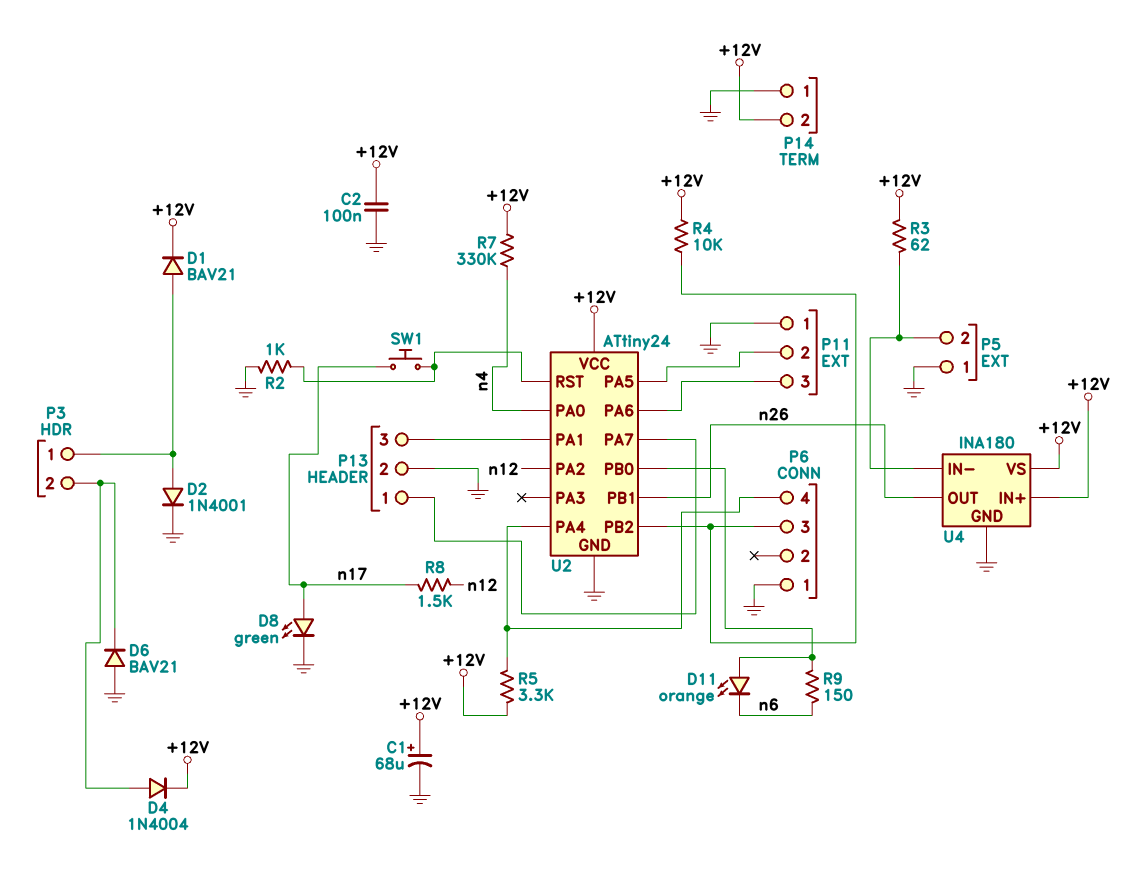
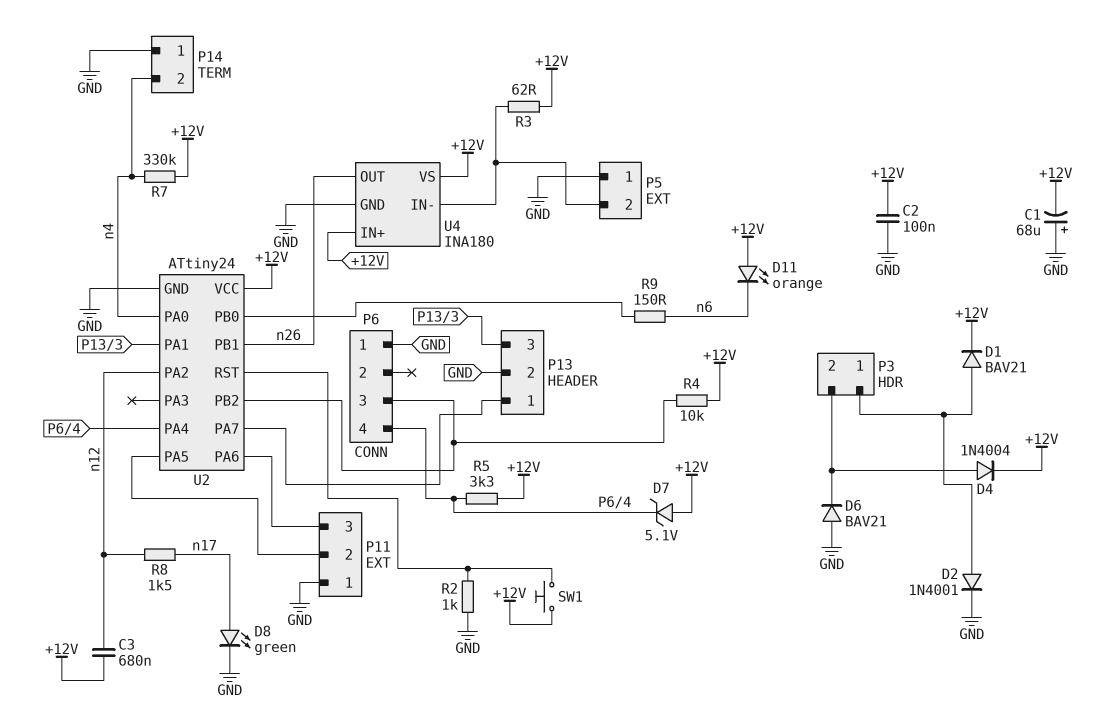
C1: 68uF (plus +12V, minus GND) -> 68uF (plus GND, minus +12V)
C3: none -> 680nF (+12V, n12)
D7: none -> zener 5.1V (A +12V, K P6/4)
D11: LED orange (A U2/PB0, K n6) -> LED orange (A +12V, K n6)
P14 pin 2: +12V -> n4
SW1: button (U2/RST, n17) -> button (+12V, U2/RST)

